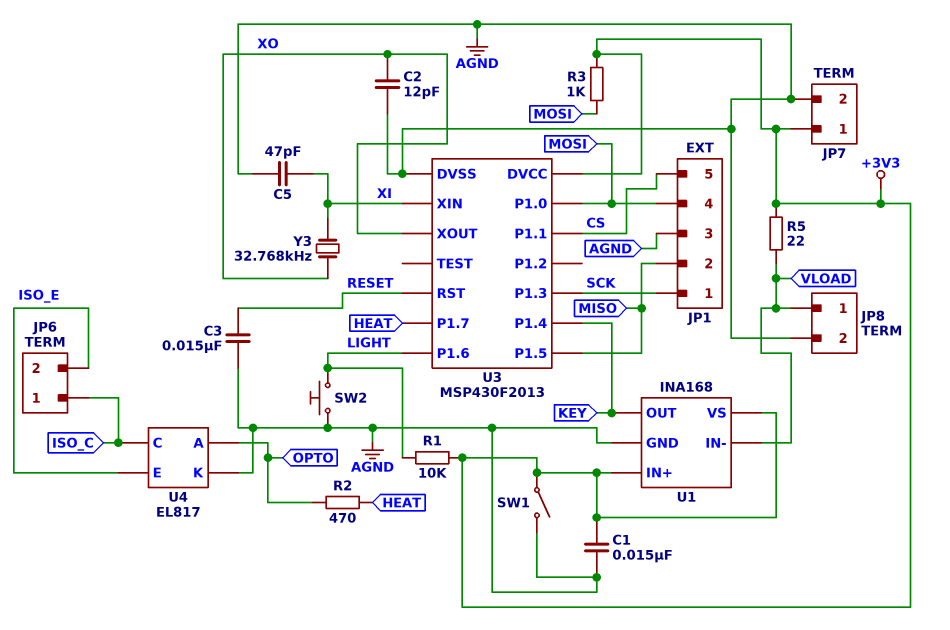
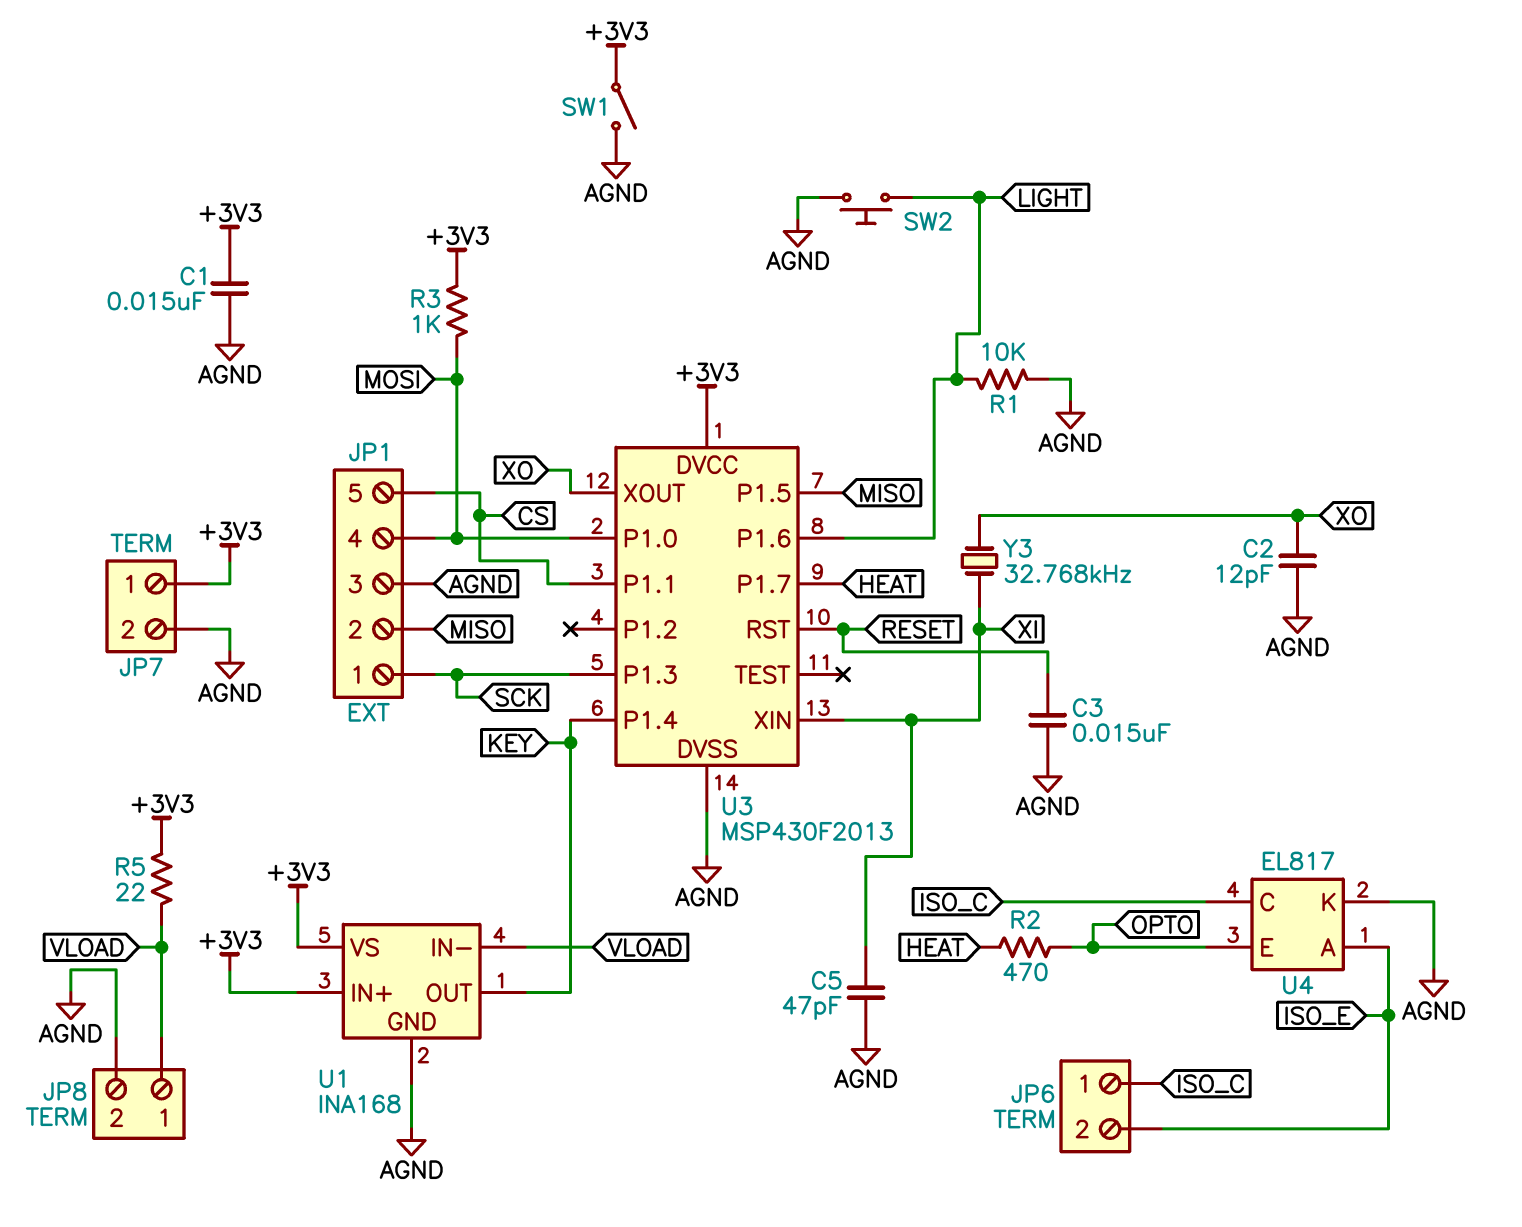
R1: 10k (+3V3, LIGHT) -> 10k (AGND, LIGHT)
U4 pin A: OPTO -> ISO_E
U4 pin E: ISO_E -> OPTO

